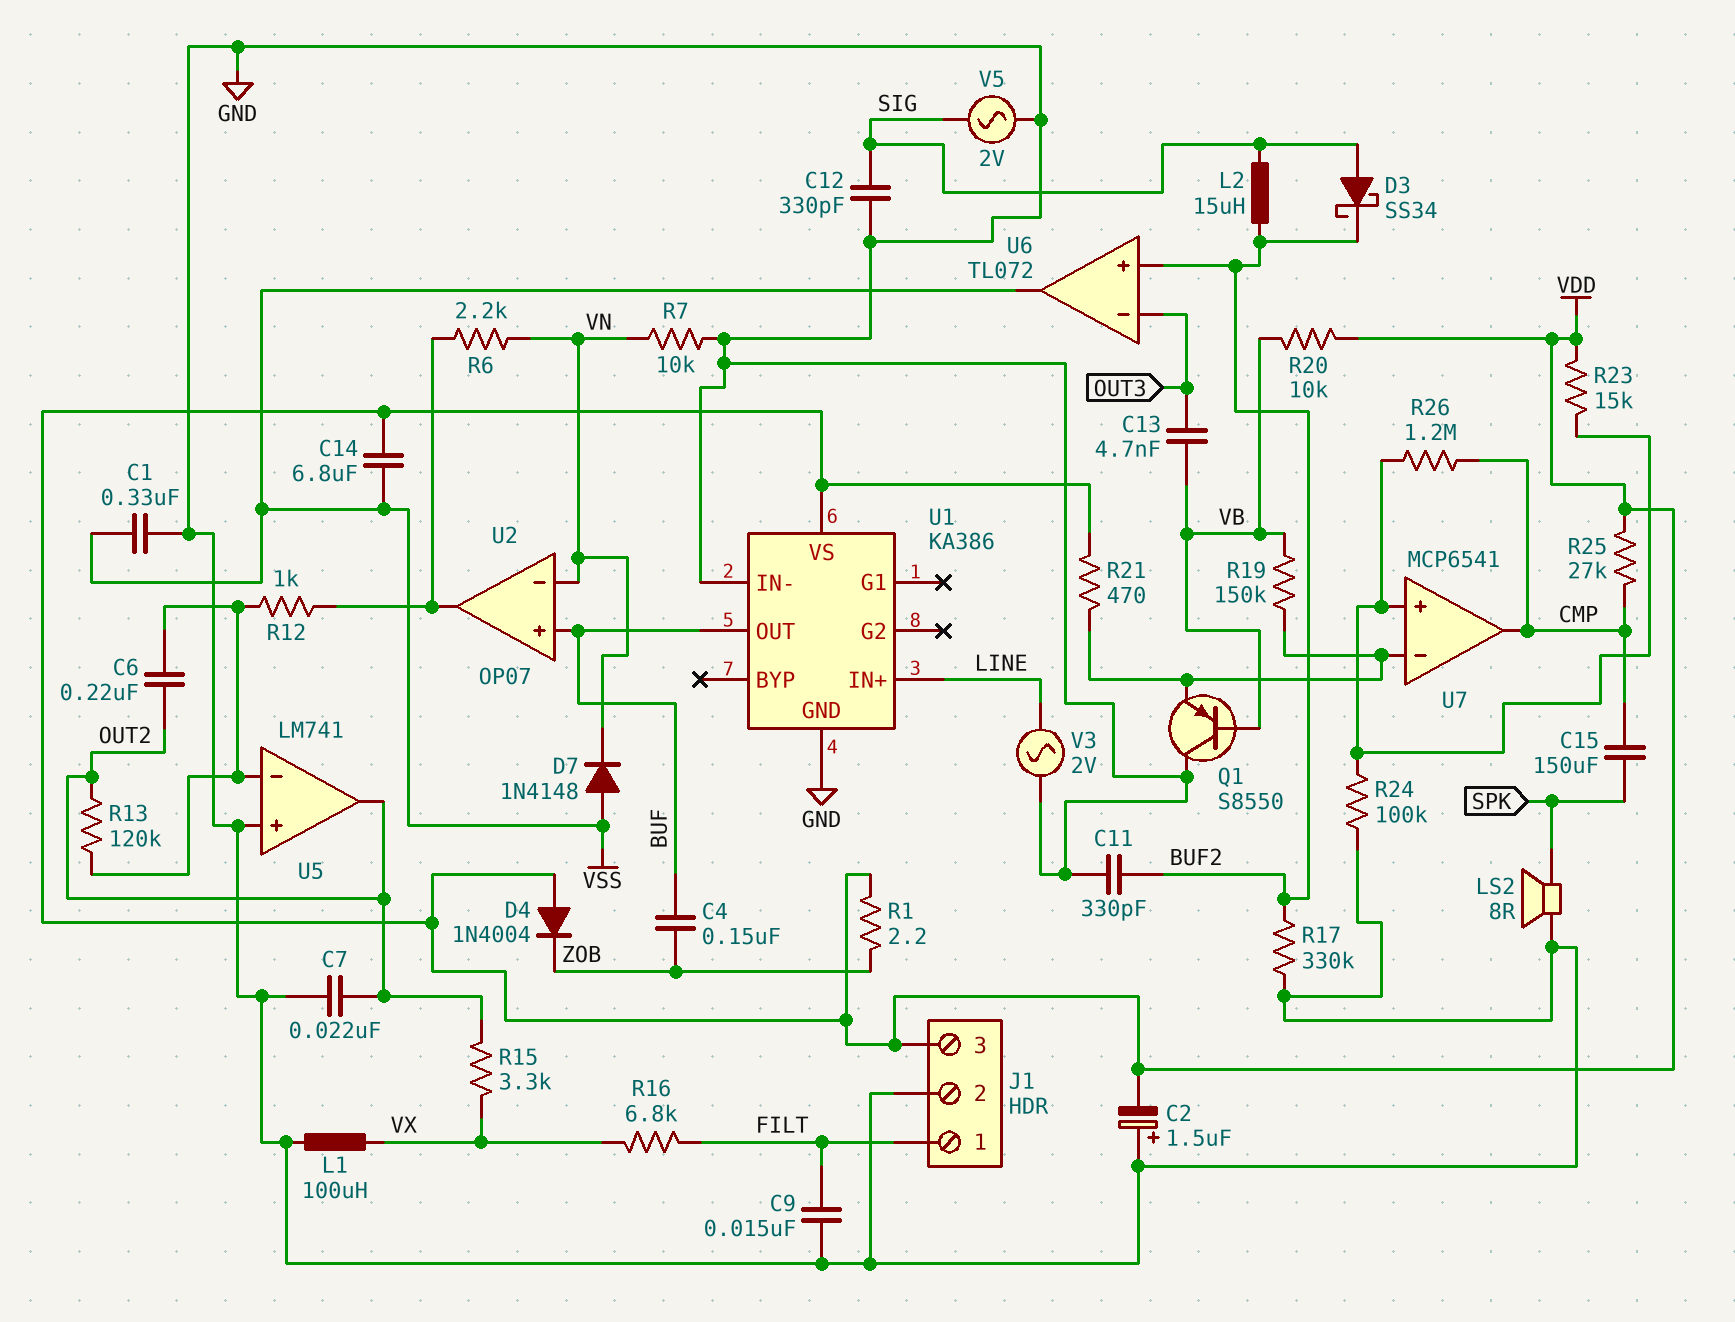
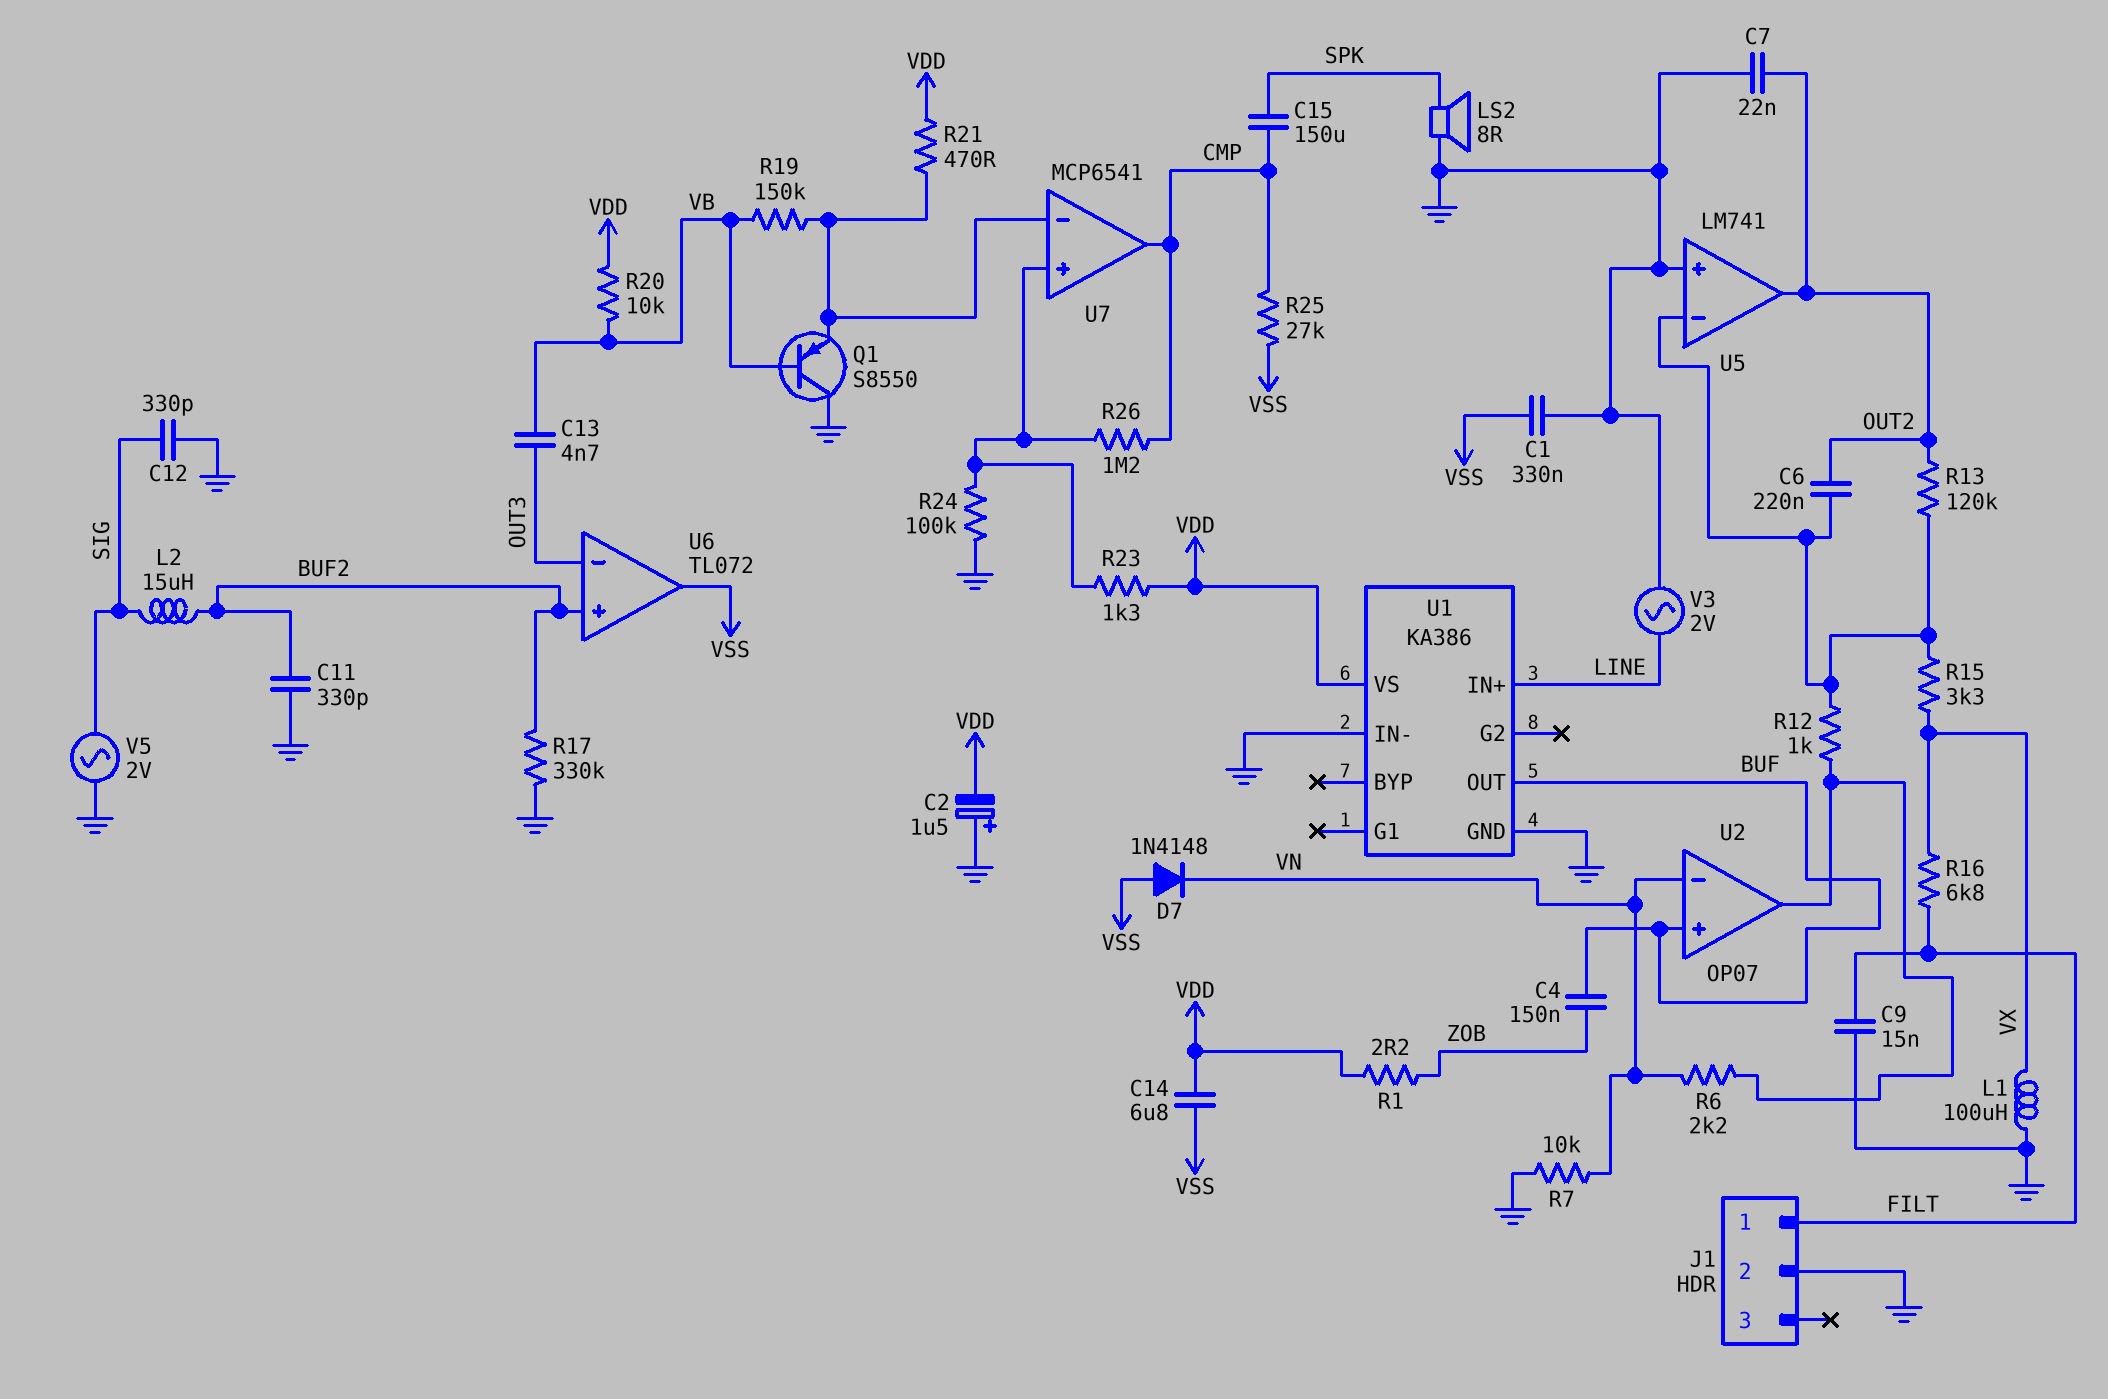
D3: schottky SS34 (A SIG, K BUF2) -> none
D4: diode 1N4004 (A VDD, K ZOB) -> none
J1 pin 3: VDD -> none
R15: 3.3k (OUT2, VX) -> 3.3k (U5/in-, VX)
R23: 15k (U7/in+, VDD) -> 1.3k (U7/in+, VDD)
R25: 27k (CMP, VDD) -> 27k (CMP, VSS)

